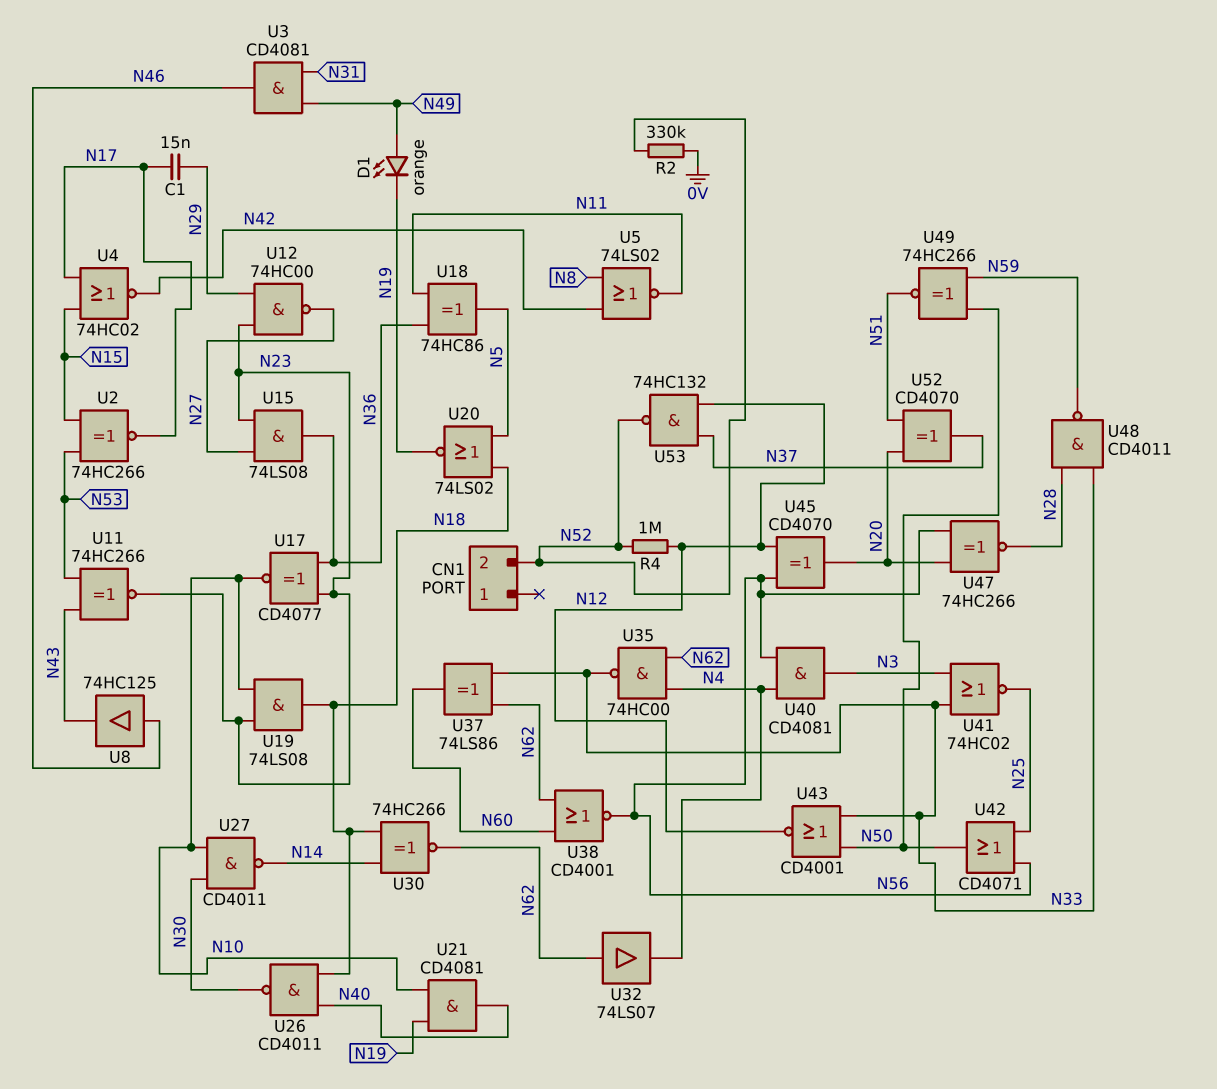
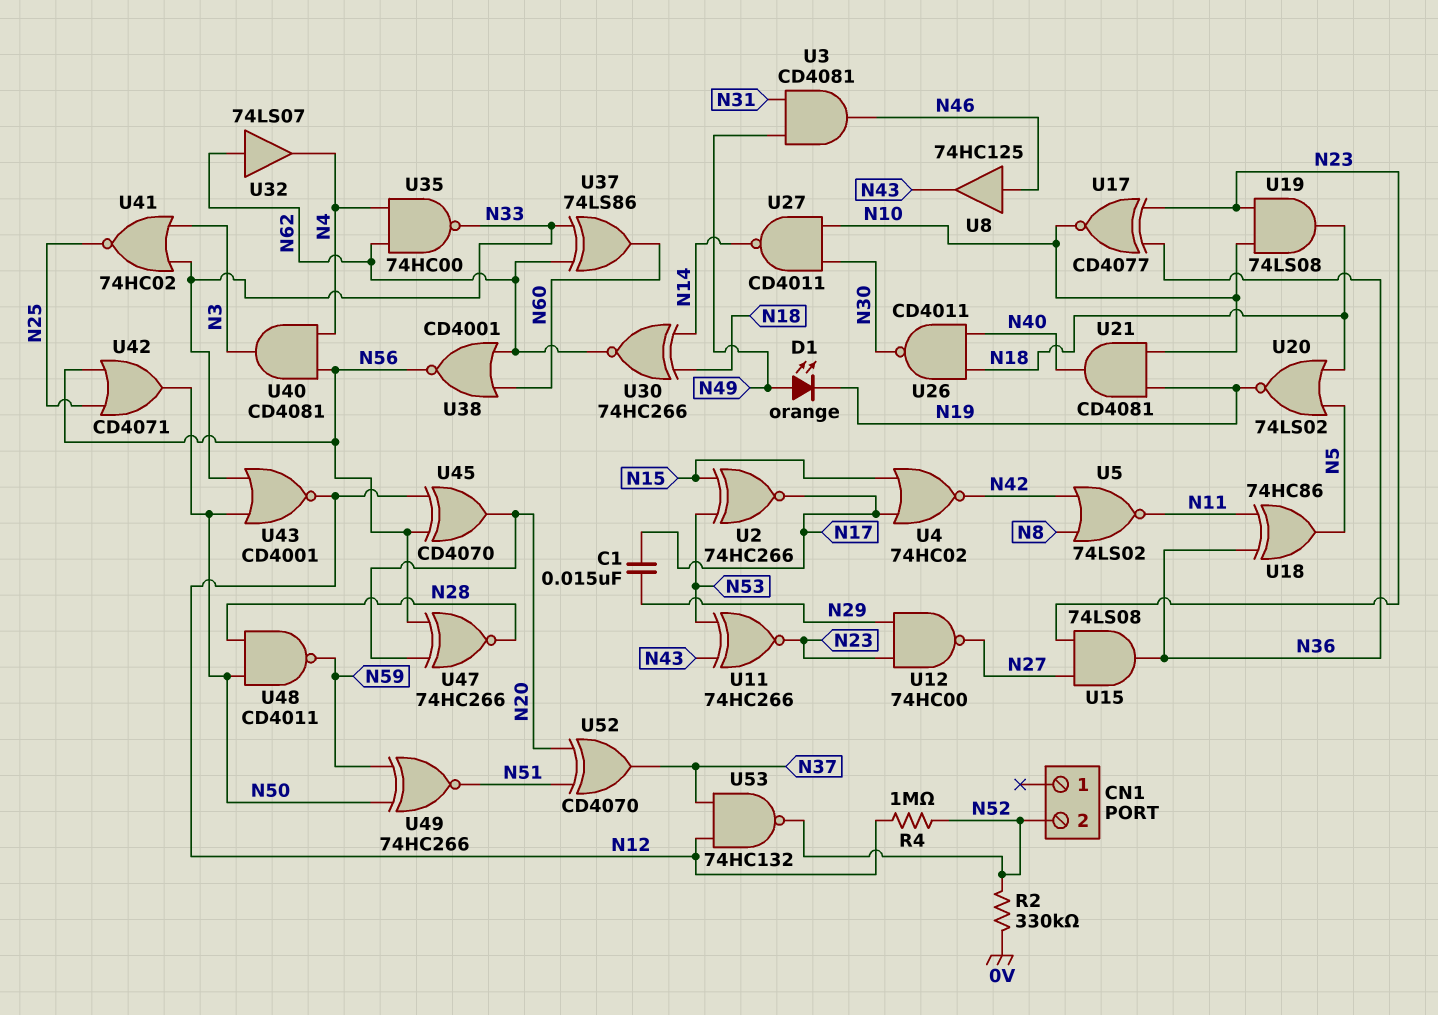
U48: NAND CD4011 (in N28, in N33, out N59) -> NAND CD4011 (in N28, in N50, out N59)

